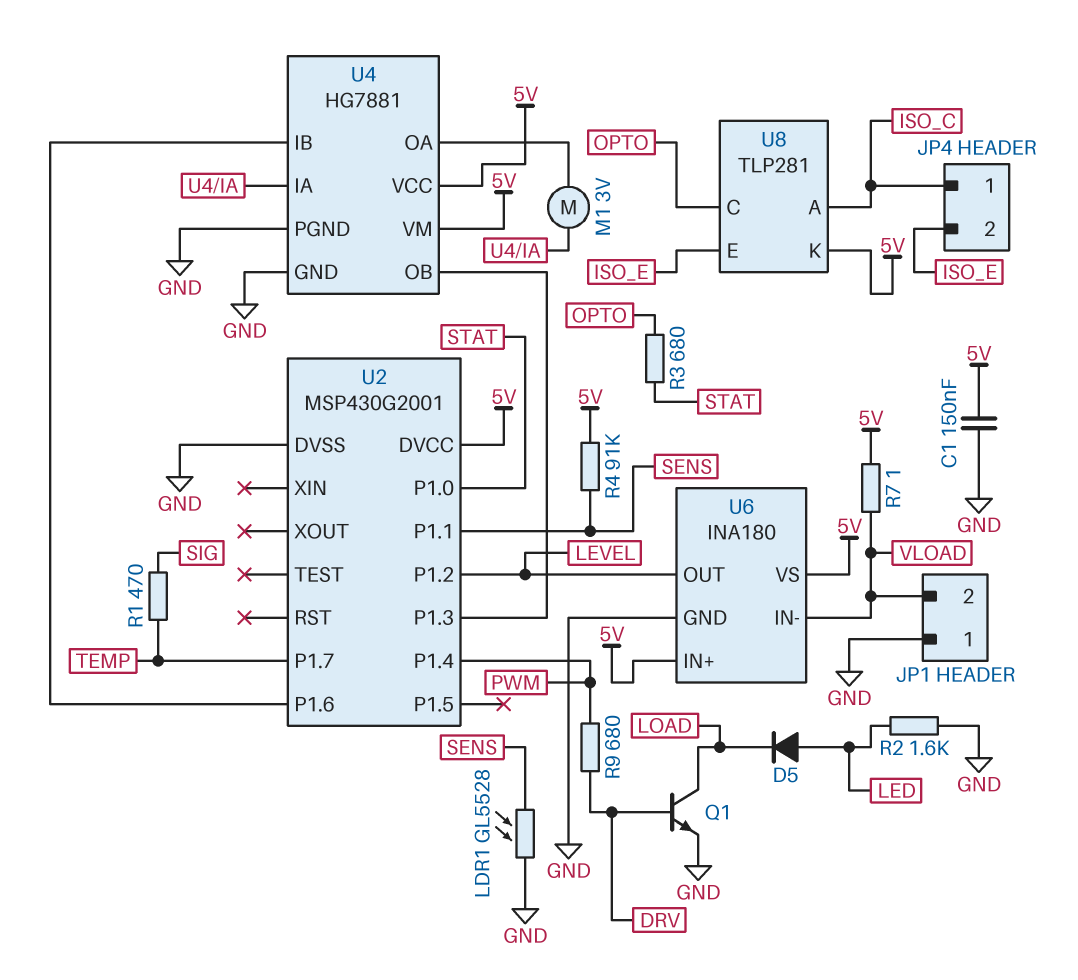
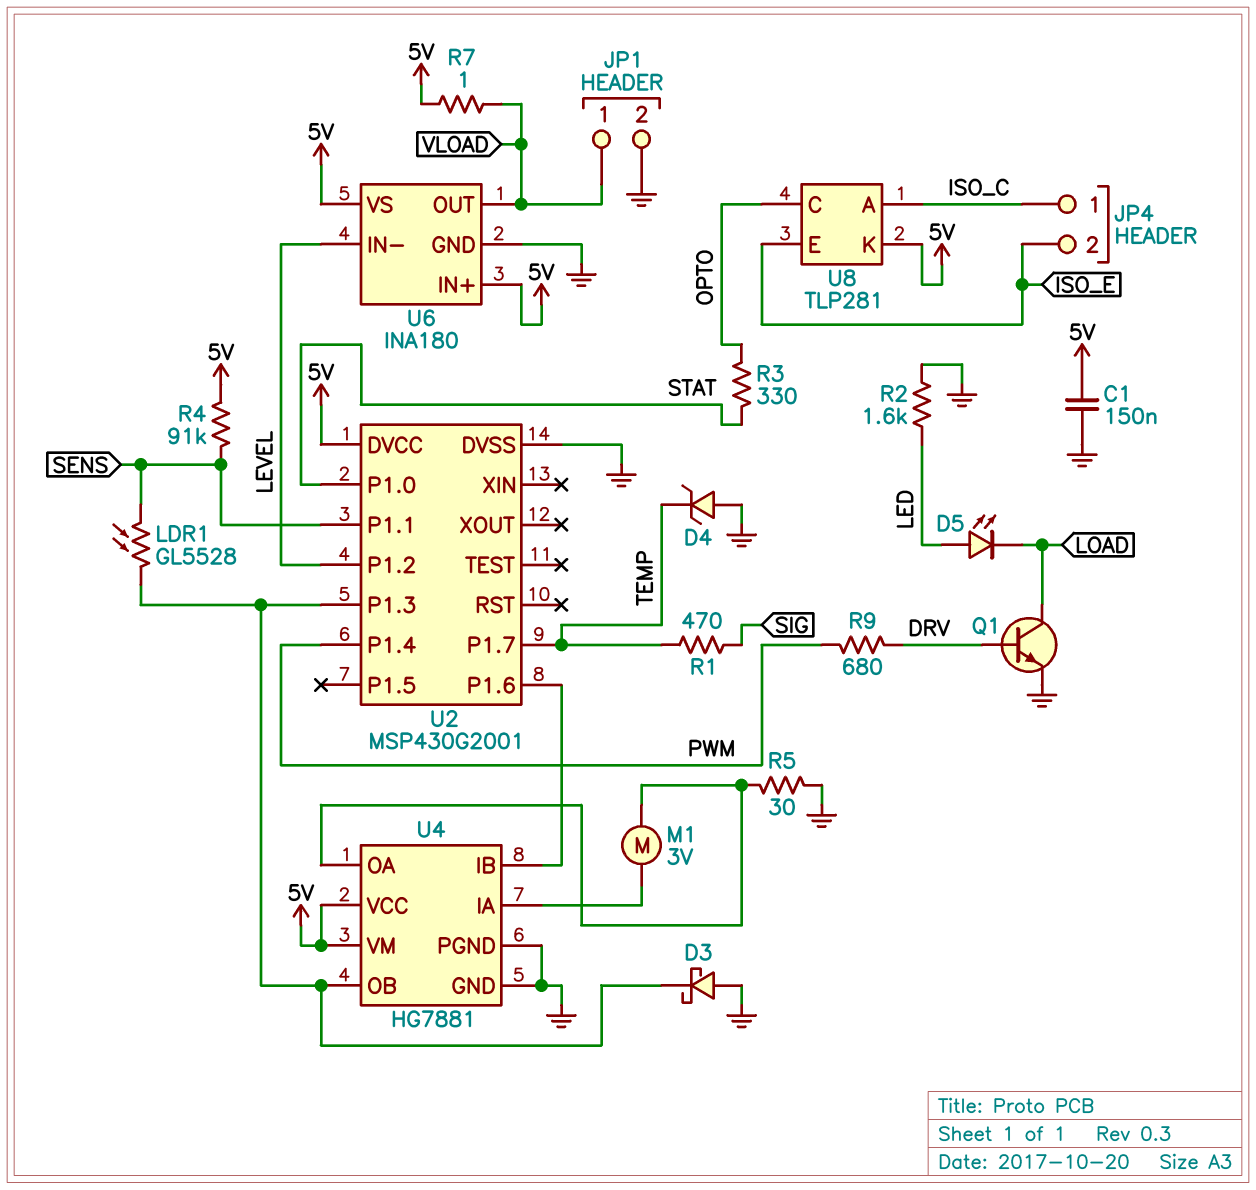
D3: none -> schottky (A GND, K U2/P1.3)
D4: none -> zener (A GND, K TEMP)
D5: diode (A LED, K LOAD) -> LED (A LED, K LOAD)
JP1 pin 1: GND -> VLOAD
JP1 pin 2: VLOAD -> GND
LDR1: GL5528 (GND, SENS) -> GL5528 (SENS, U2/P1.3)
R3: 680 (OPTO, STAT) -> 330 (OPTO, STAT)
R5: none -> 30 (GND, U4/OA)
U6 pin IN-: VLOAD -> LEVEL
U6 pin OUT: LEVEL -> VLOAD

